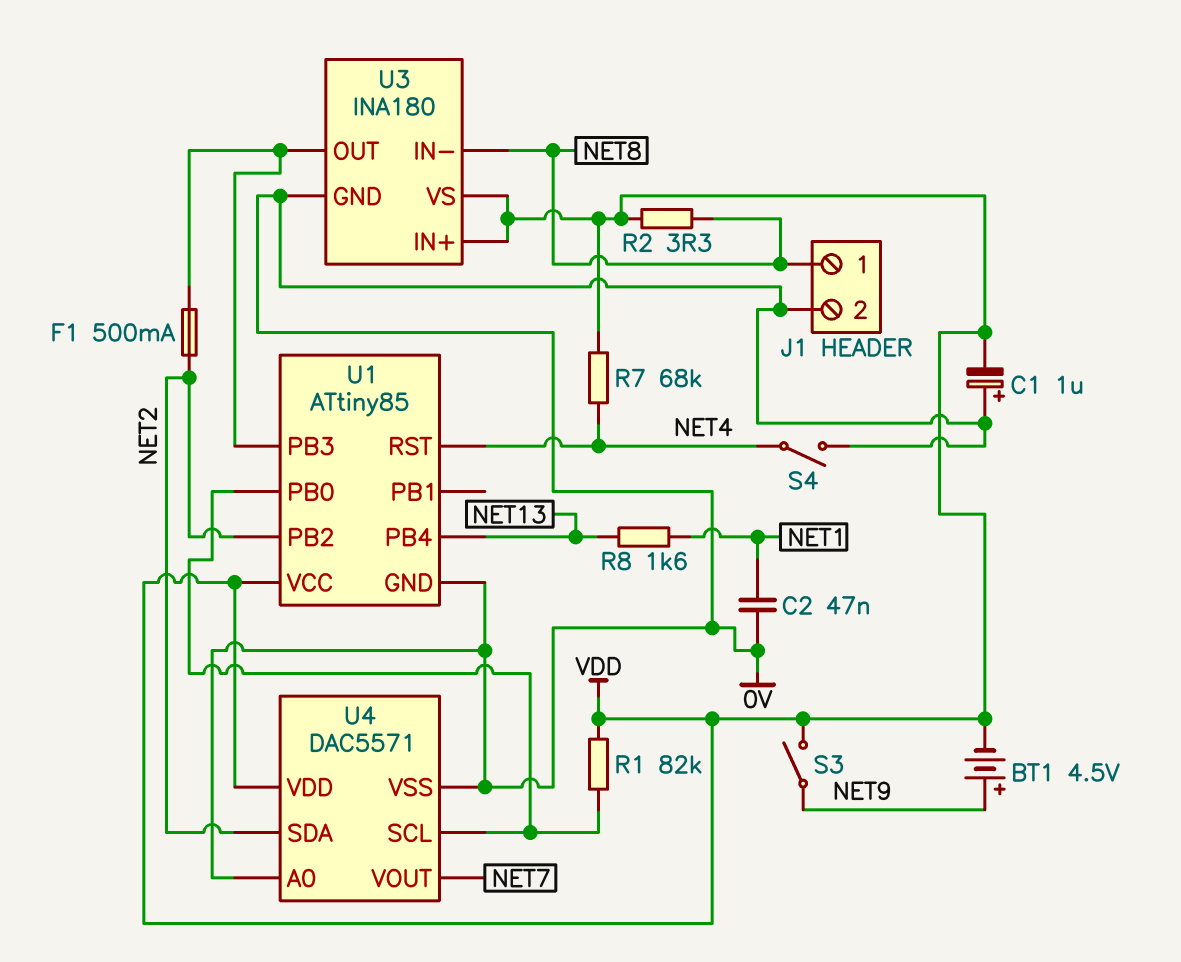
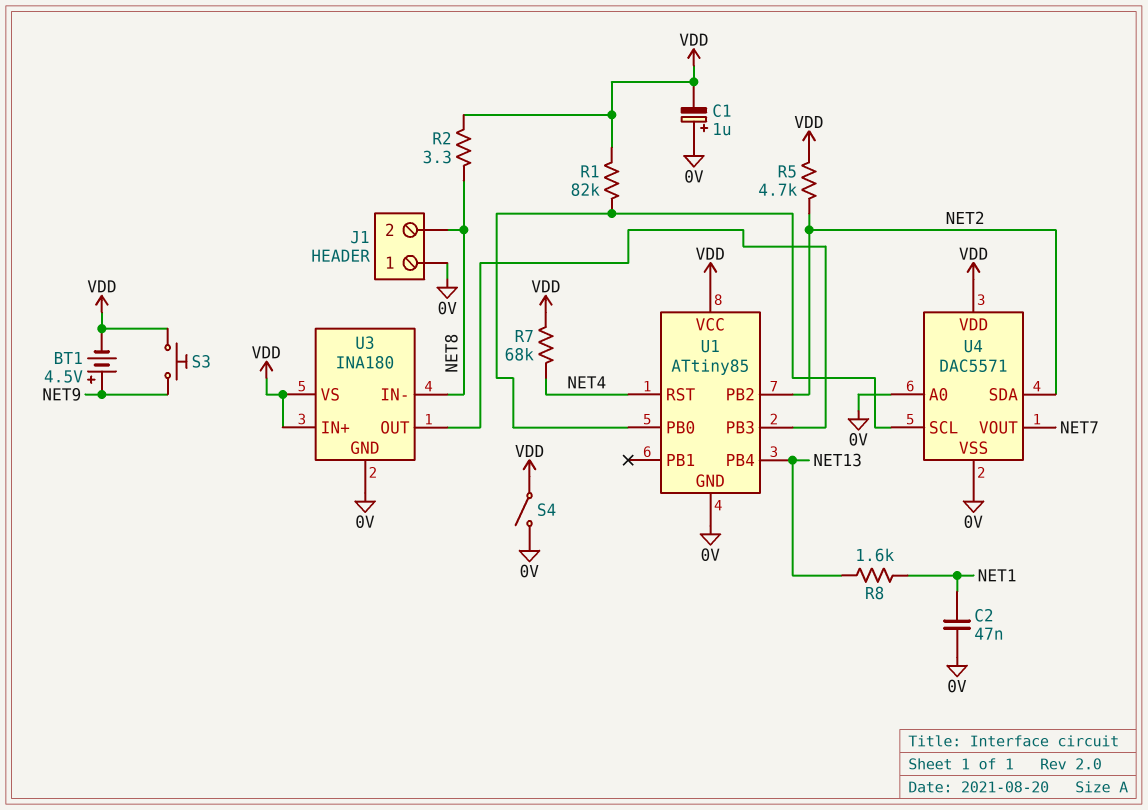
F1: 500mA (NET2, U1/PB3) -> none
J1 pin 1: NET8 -> 0V
J1 pin 2: 0V -> NET8
R5: none -> 4.7k (NET2, VDD)
S3: switch (NET9, VDD) -> button (NET9, VDD)
S4: switch (0V, NET4) -> switch (0V, VDD)

